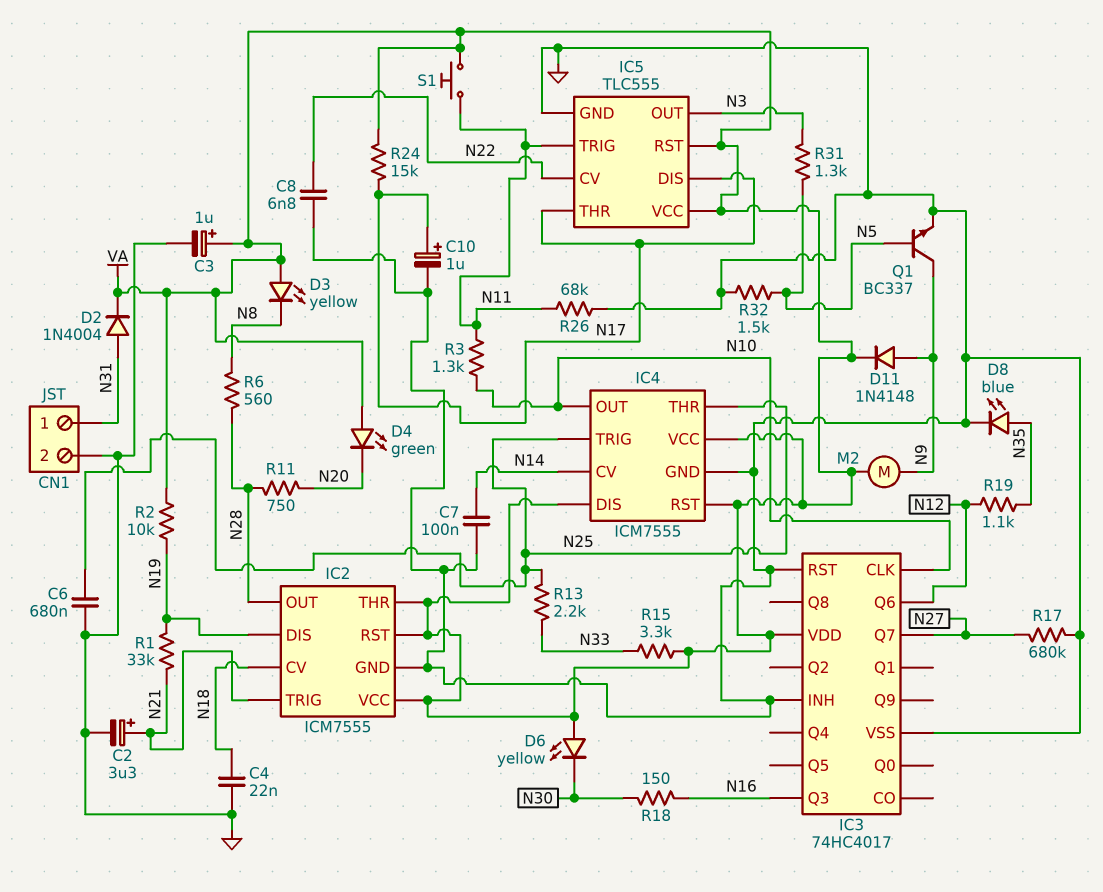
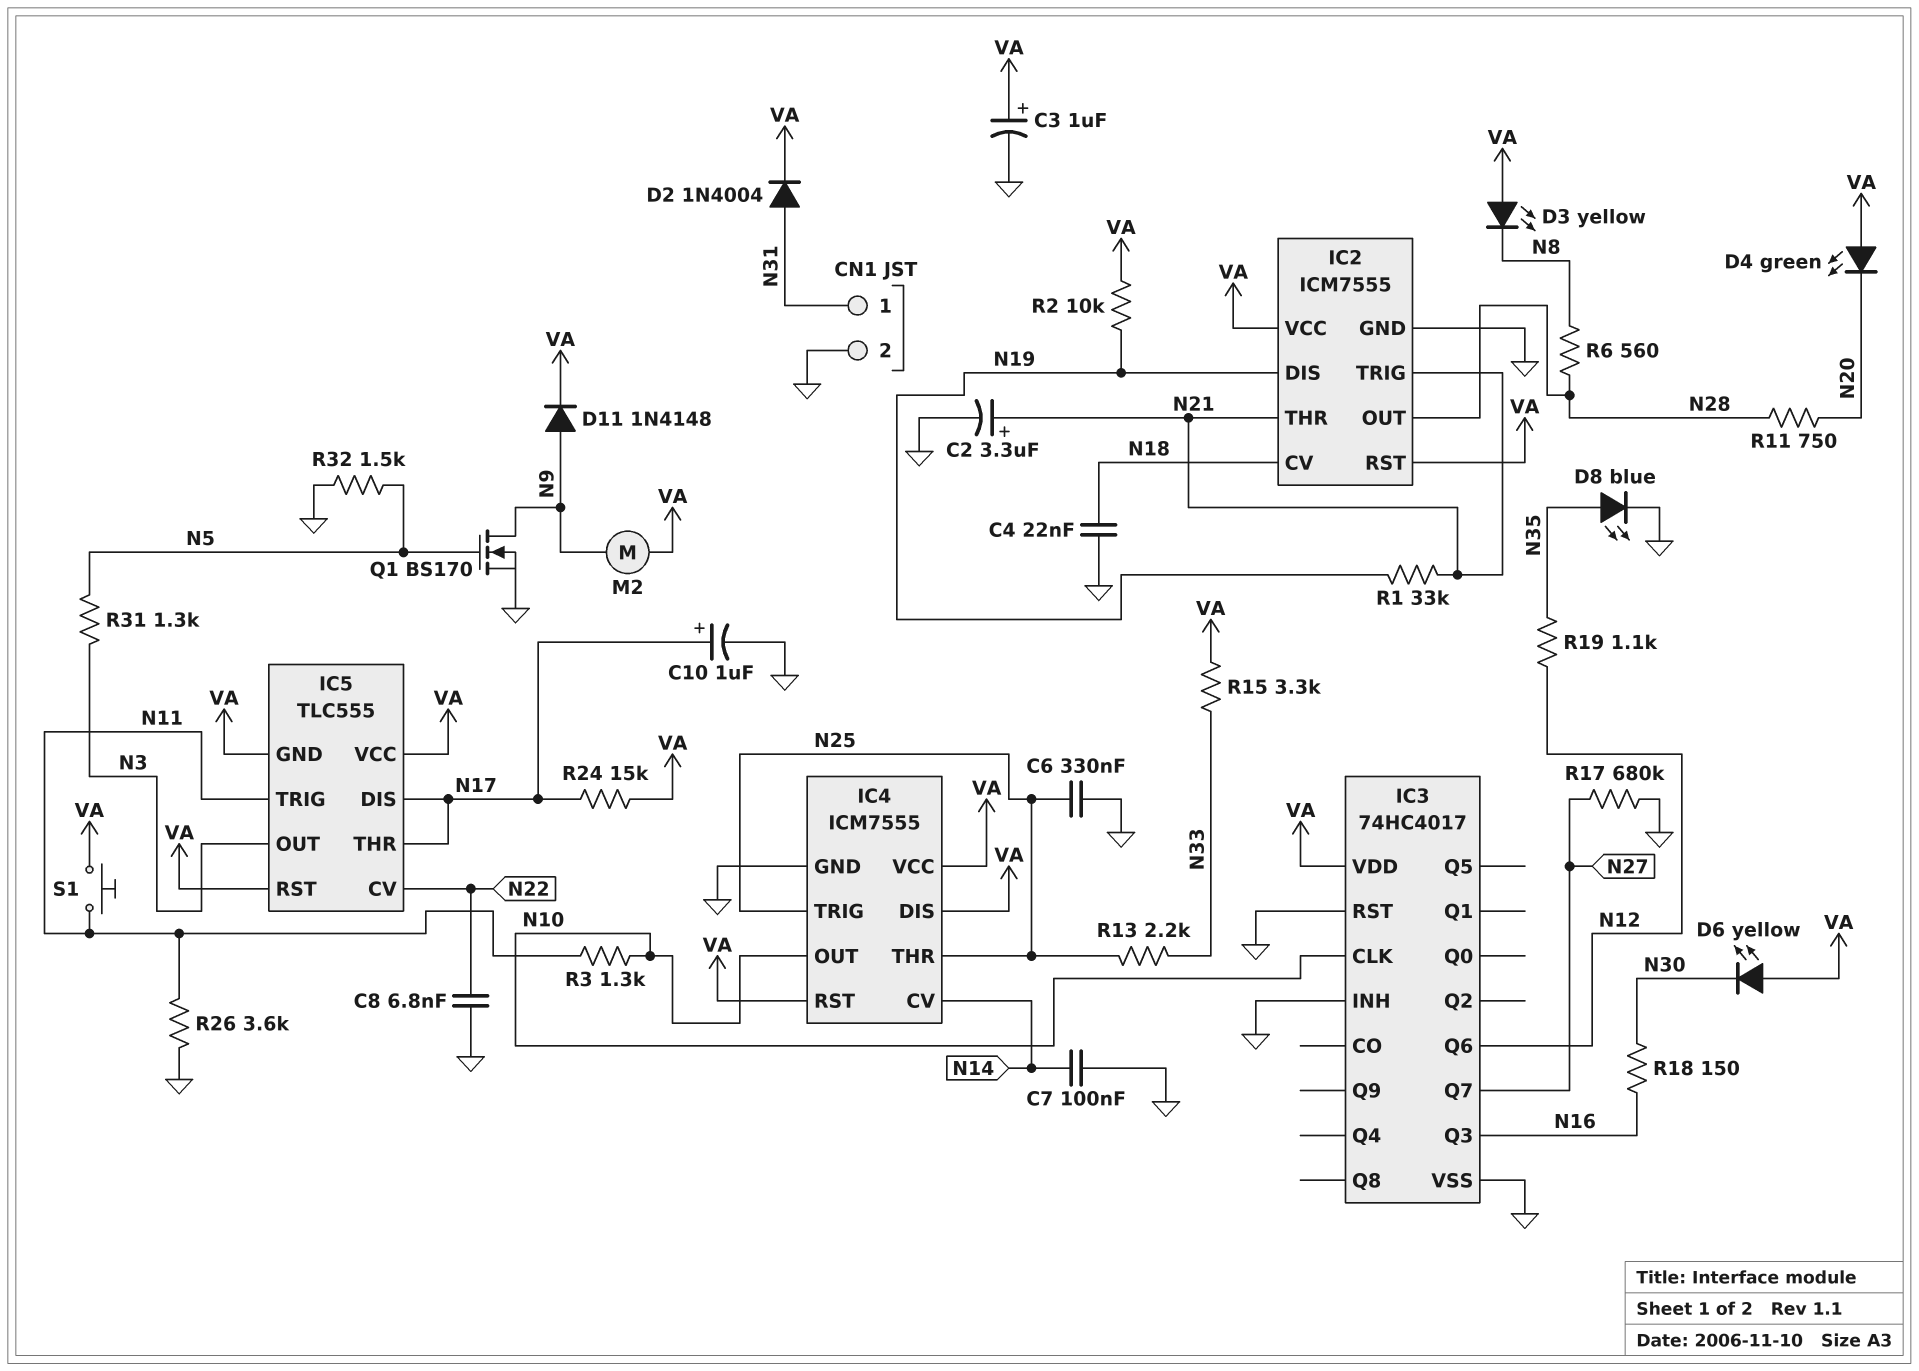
C6: 680nF (GND, N25) -> 330nF (GND, N25)
IC2 pin THR: VA -> N21
IC5 pin GND: GND -> VA
Q1: NPN BC337 (B N5, C N9, E GND) -> NMOS BS170 (G N5, D N9, S GND)
R26: 68k (GND, N11) -> 3.6k (GND, N11)

